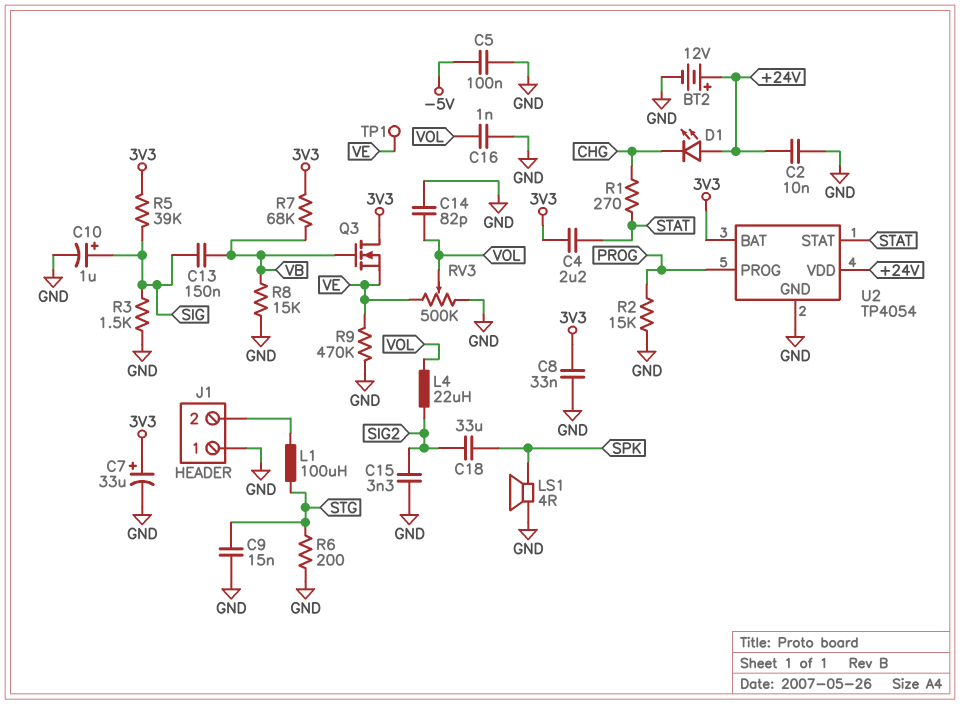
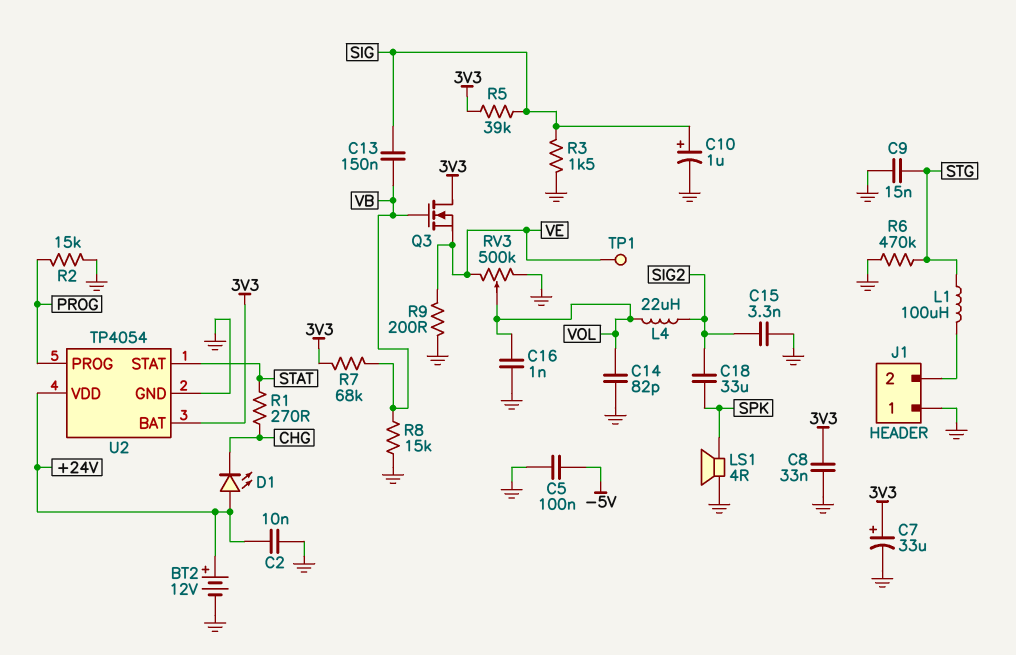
C4: 2.2uF (3V3, STAT) -> none
R6: 200 (GND, STG) -> 470k (GND, STG)
R9: 470k (GND, VE) -> 200 (GND, VE)

